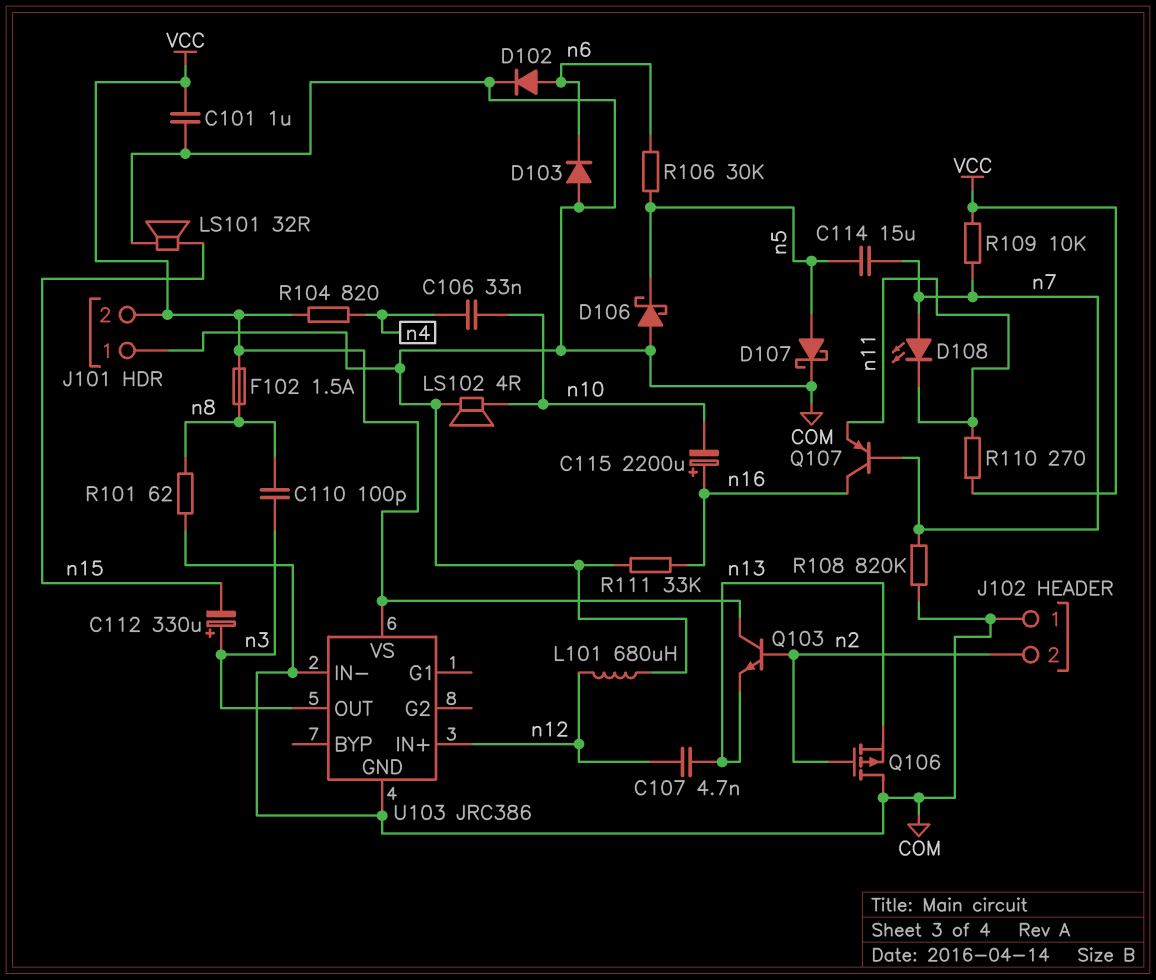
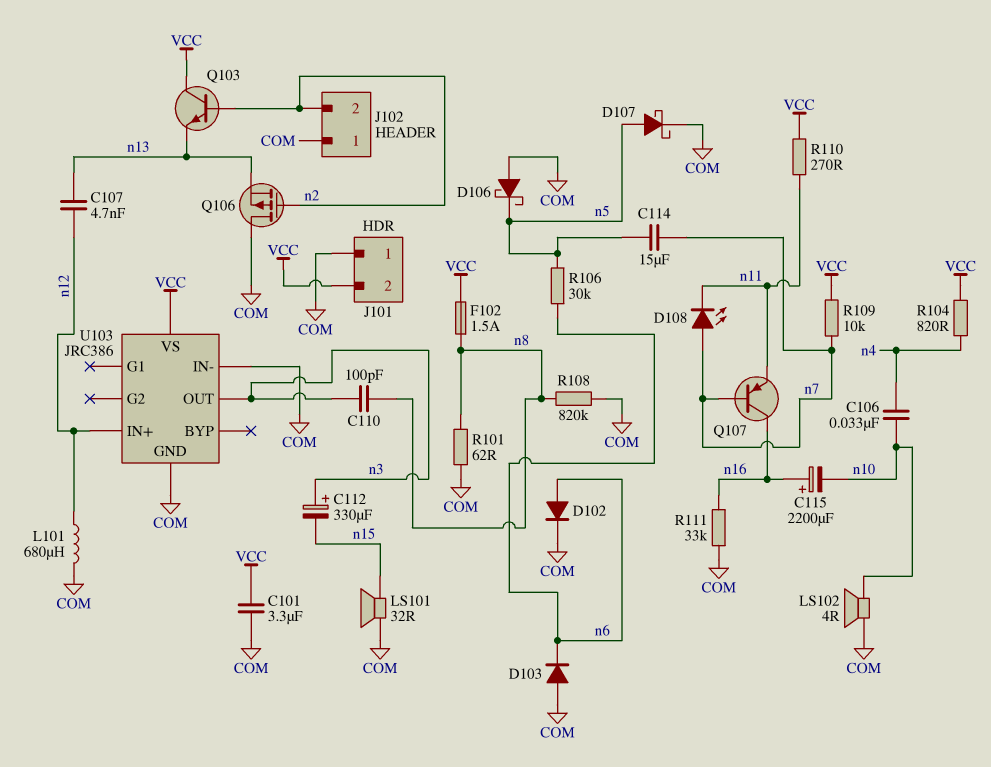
C101: 1uF (COM, VCC) -> 3.3uF (COM, VCC)
R108: 820k (COM, n7) -> 820k (COM, n8)

